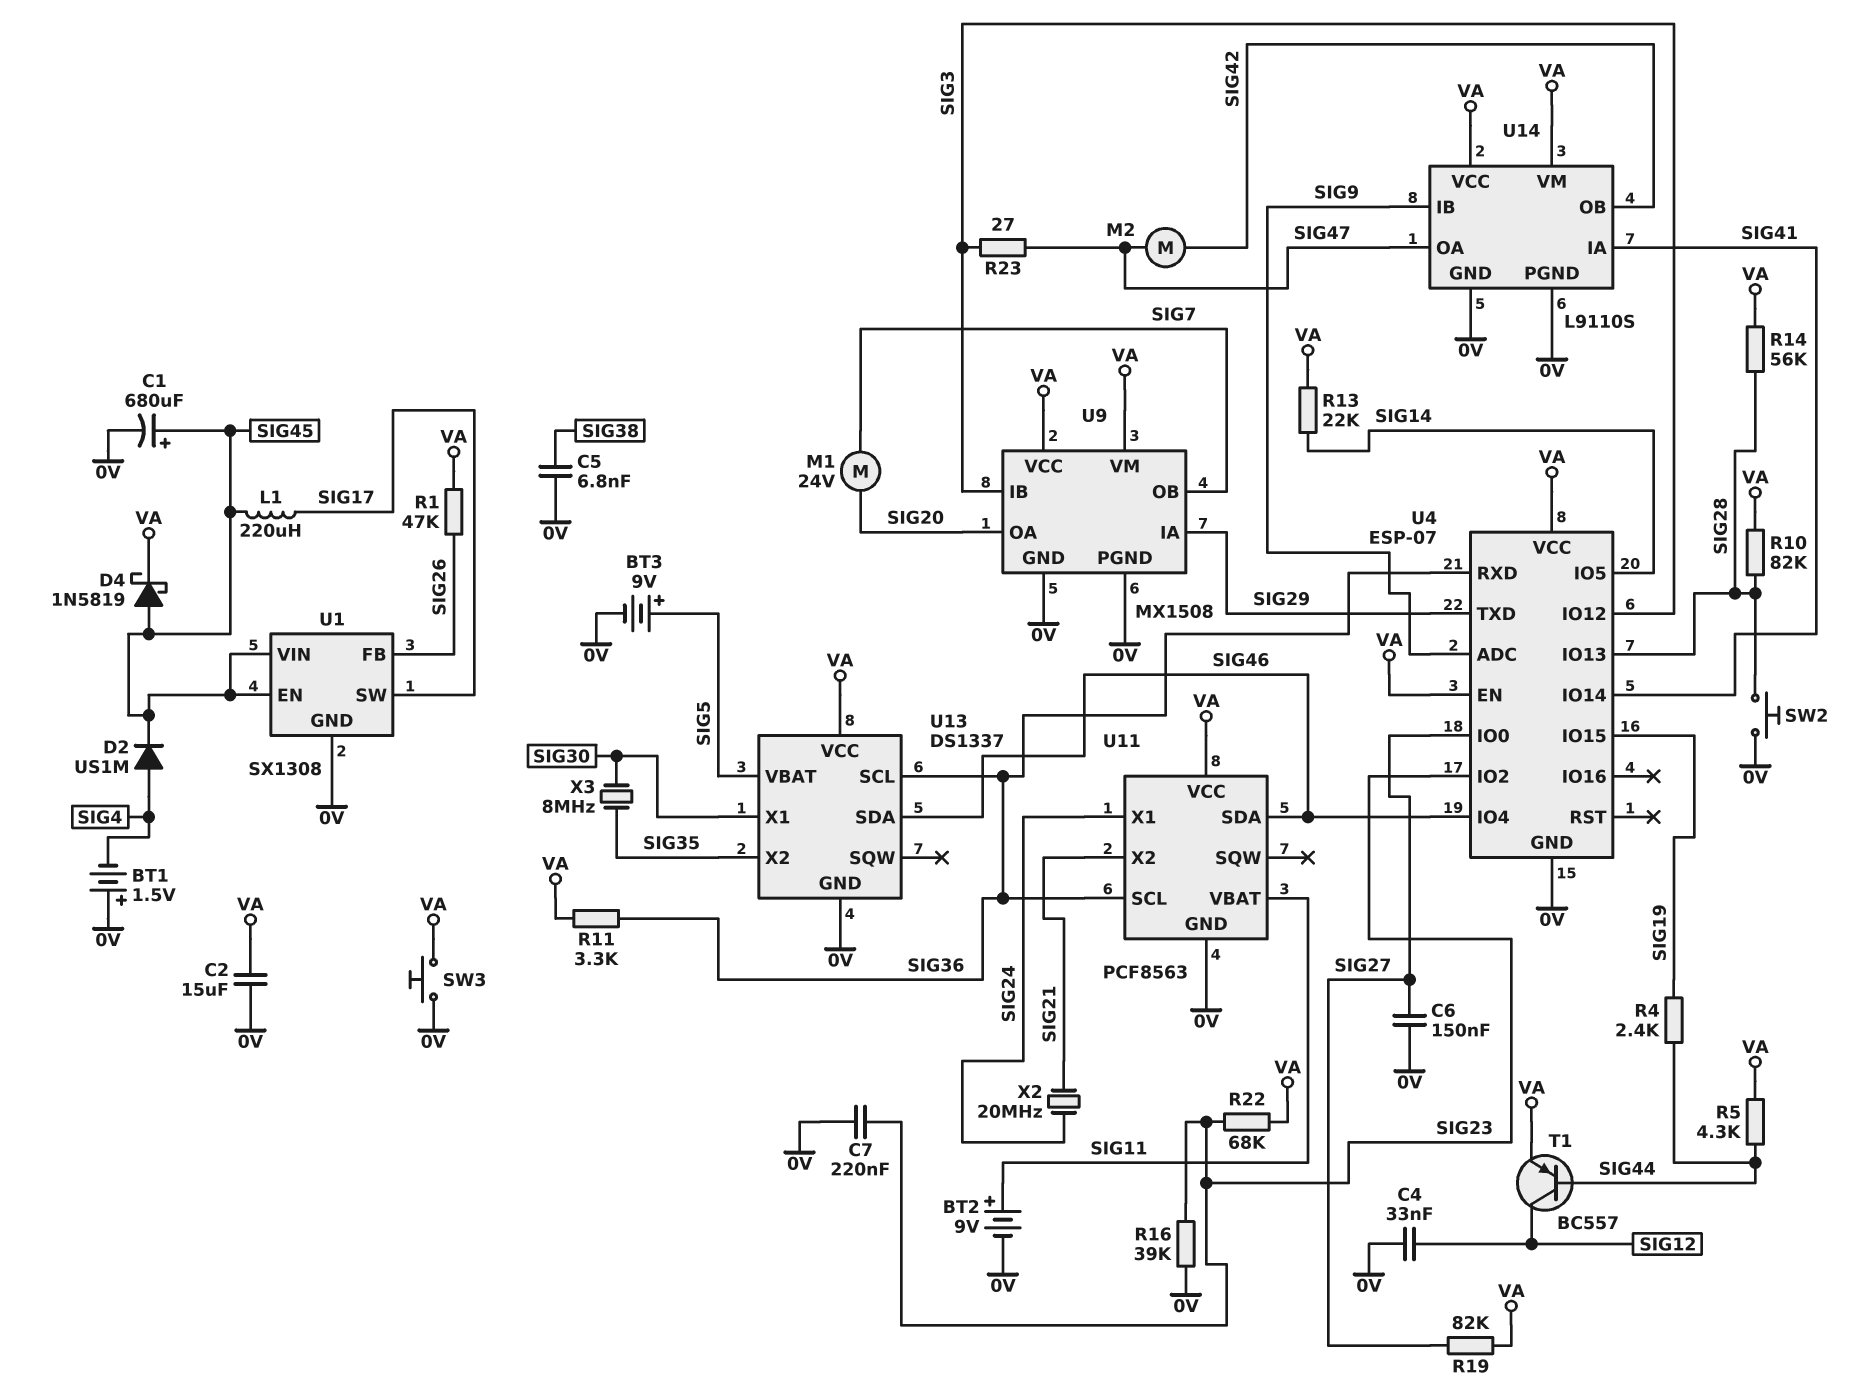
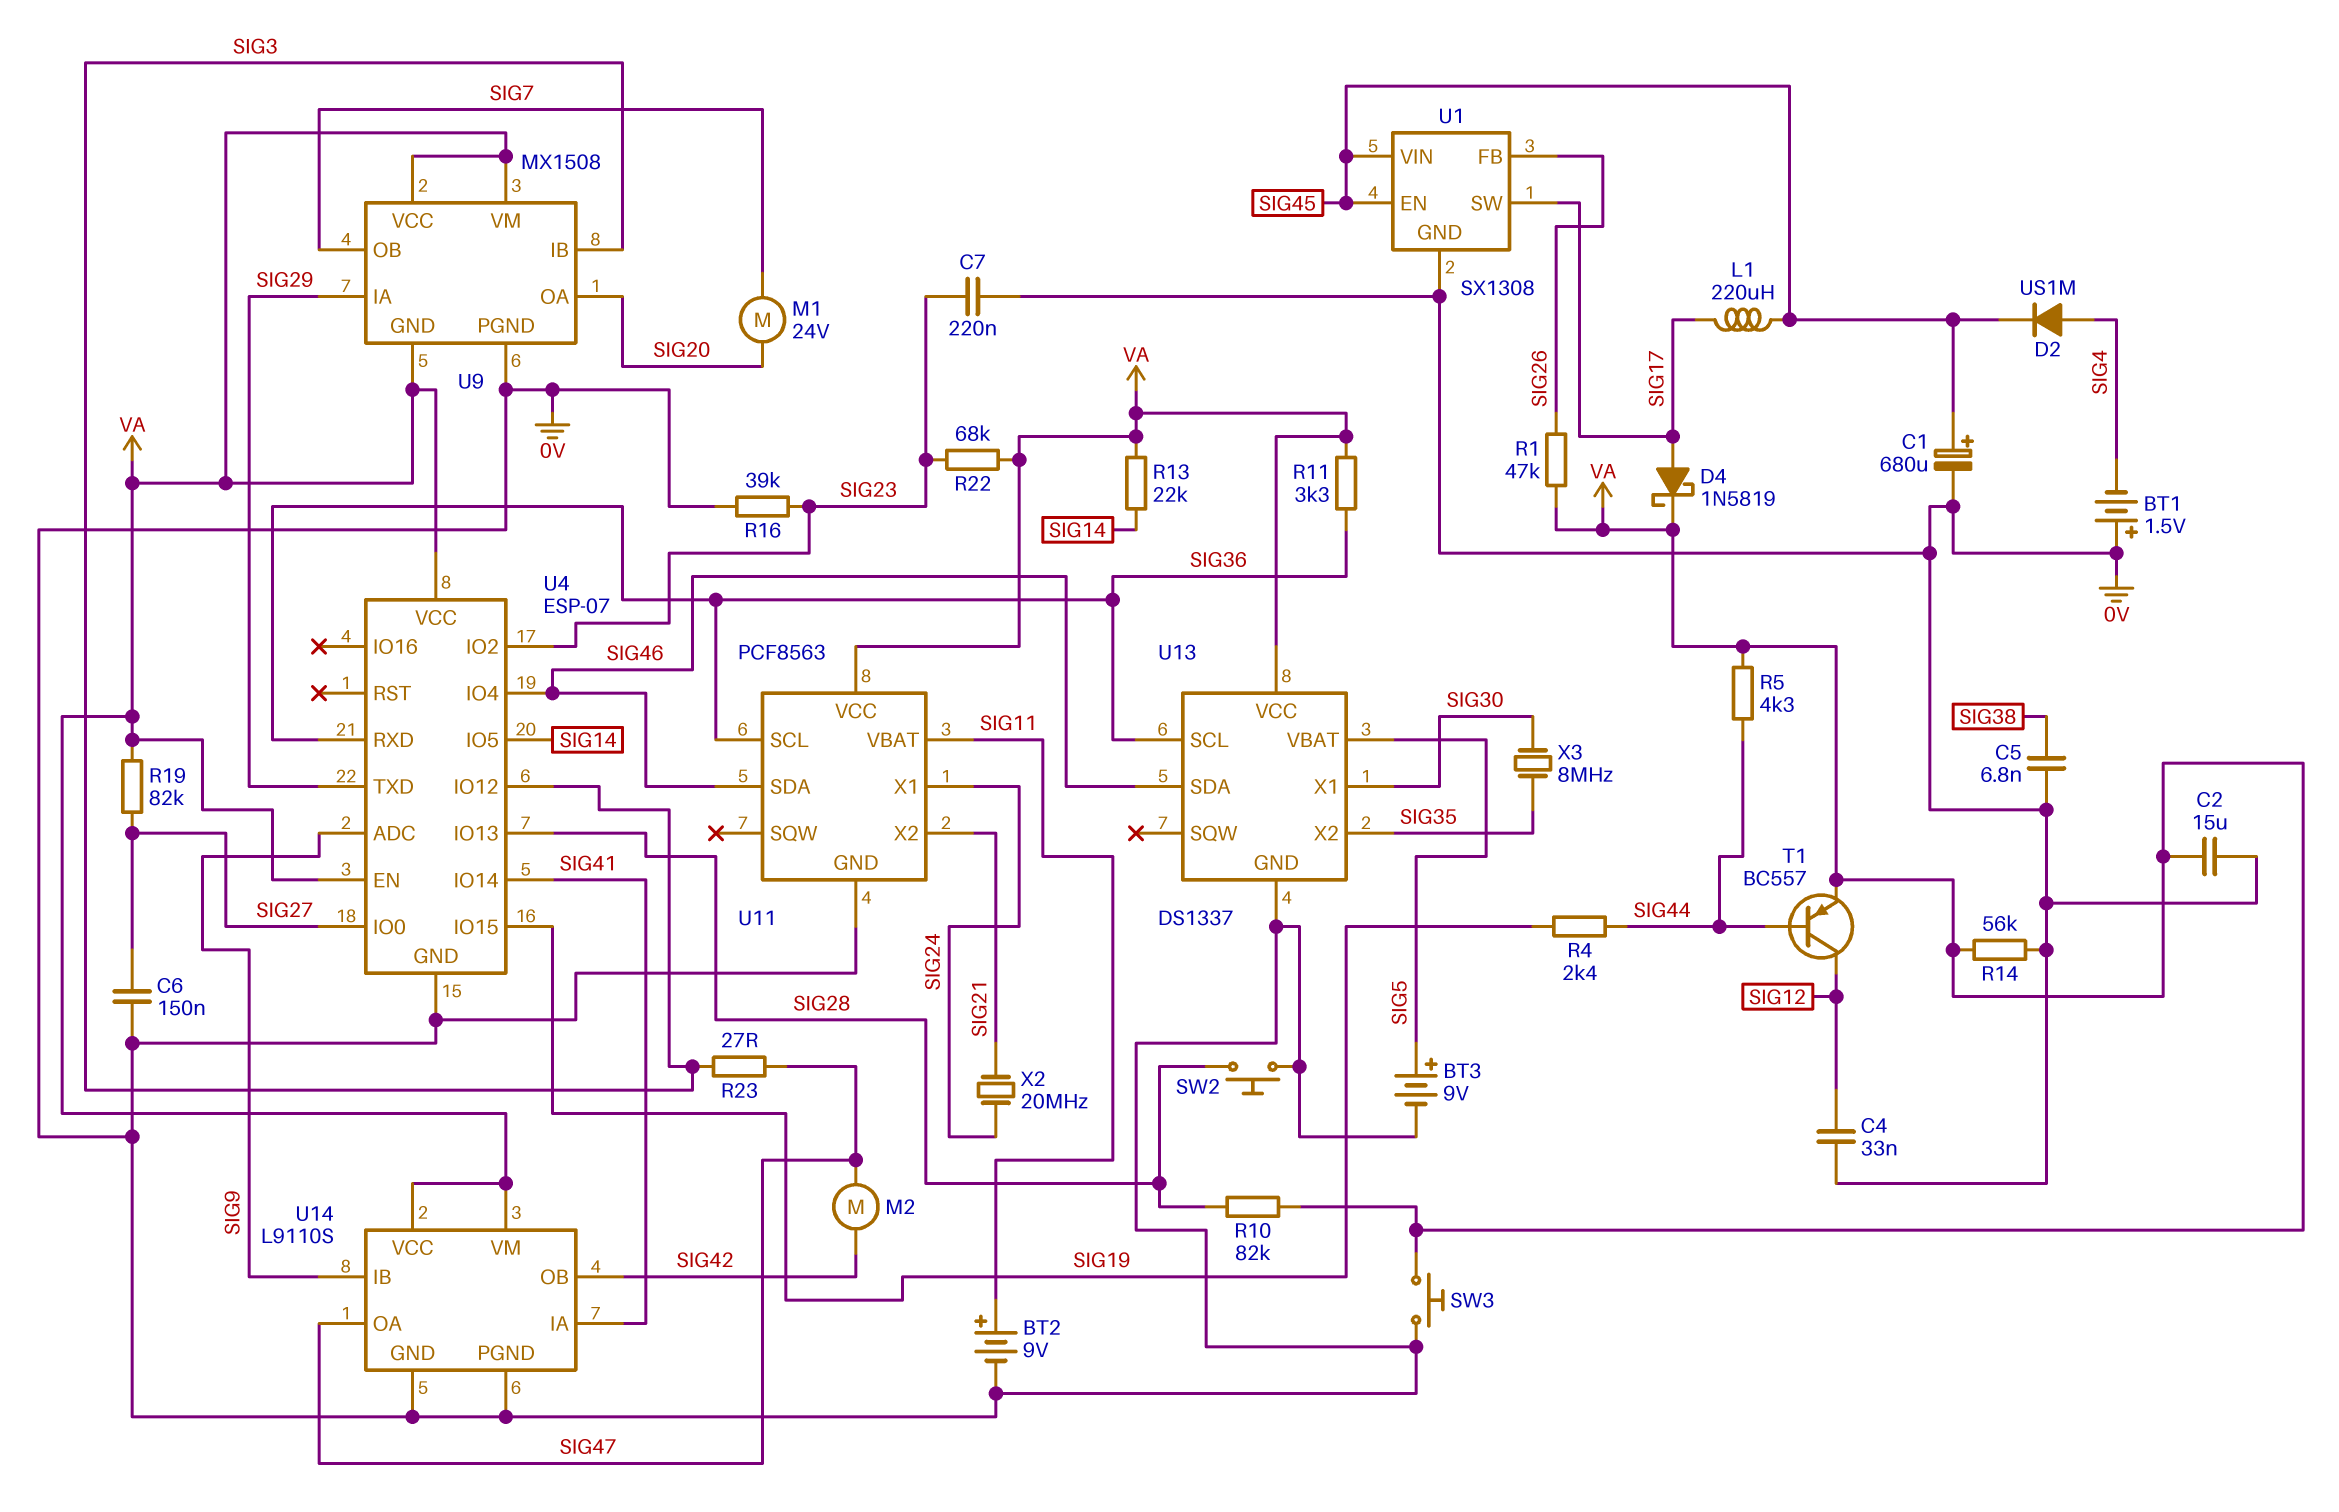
D4: schottky 1N5819 (A SIG45, K VA) -> schottky 1N5819 (A SIG17, K VA)
R14: 56k (SIG28, VA) -> 56k (0V, VA)
U9 pin GND: 0V -> VA

